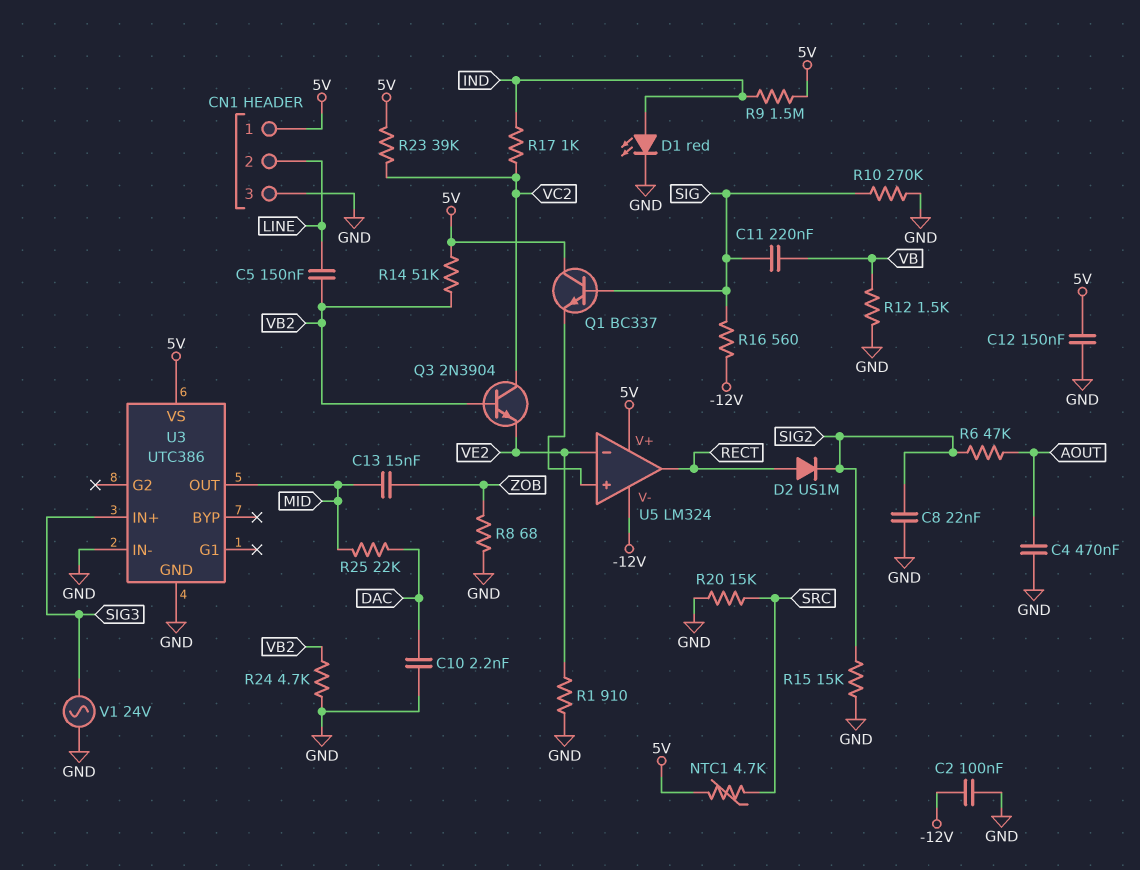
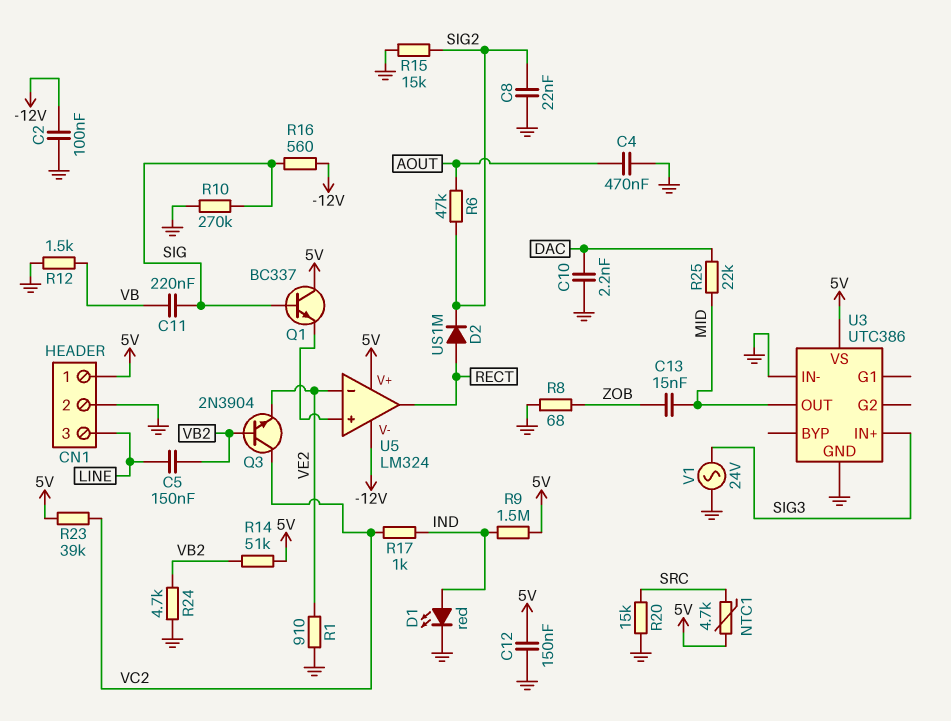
CN1 pin 2: LINE -> GND
CN1 pin 3: GND -> LINE

